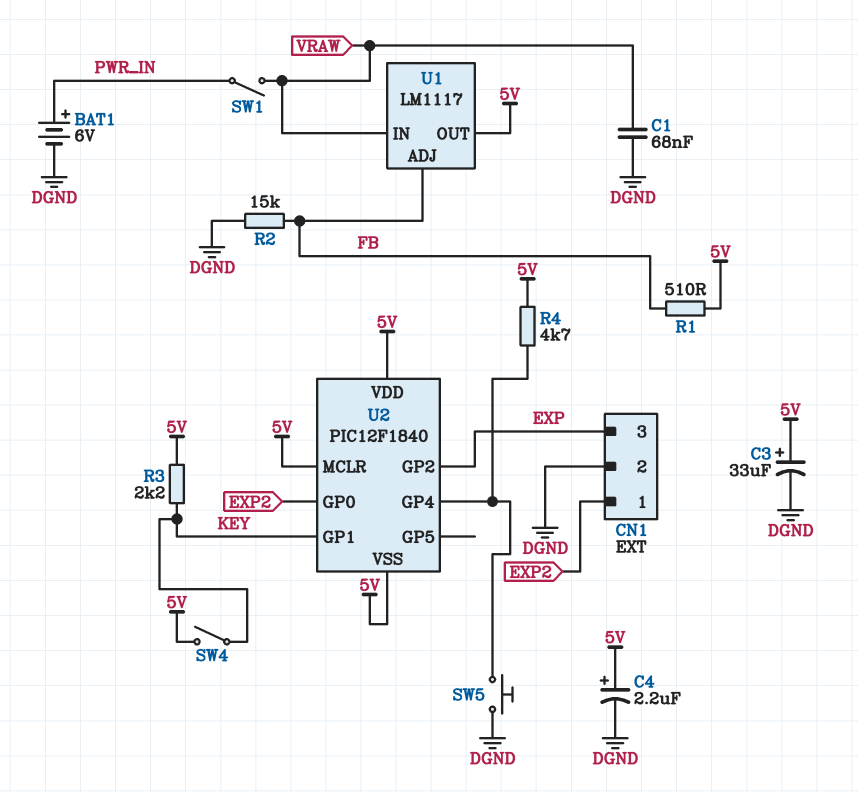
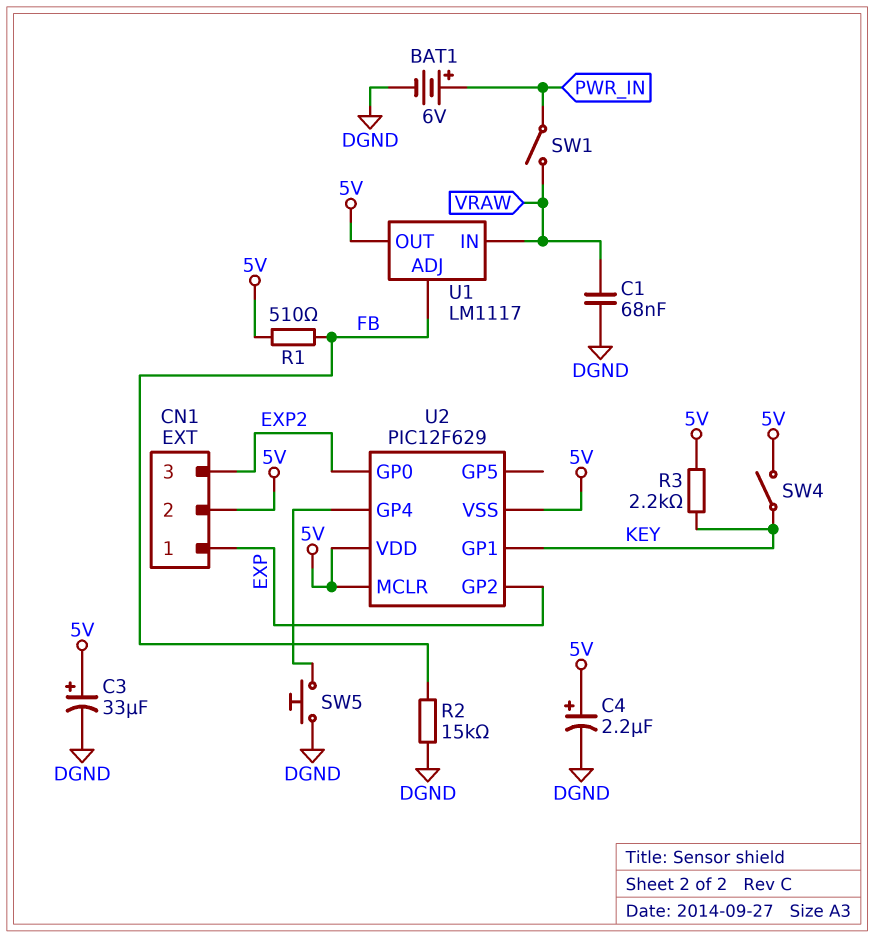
CN1 pin 1: EXP2 -> EXP
CN1 pin 2: DGND -> 5V
CN1 pin 3: EXP -> EXP2
R4: 4.7k (5V, U2/GP4) -> none
U2: PIC12F1840 -> PIC12F629

